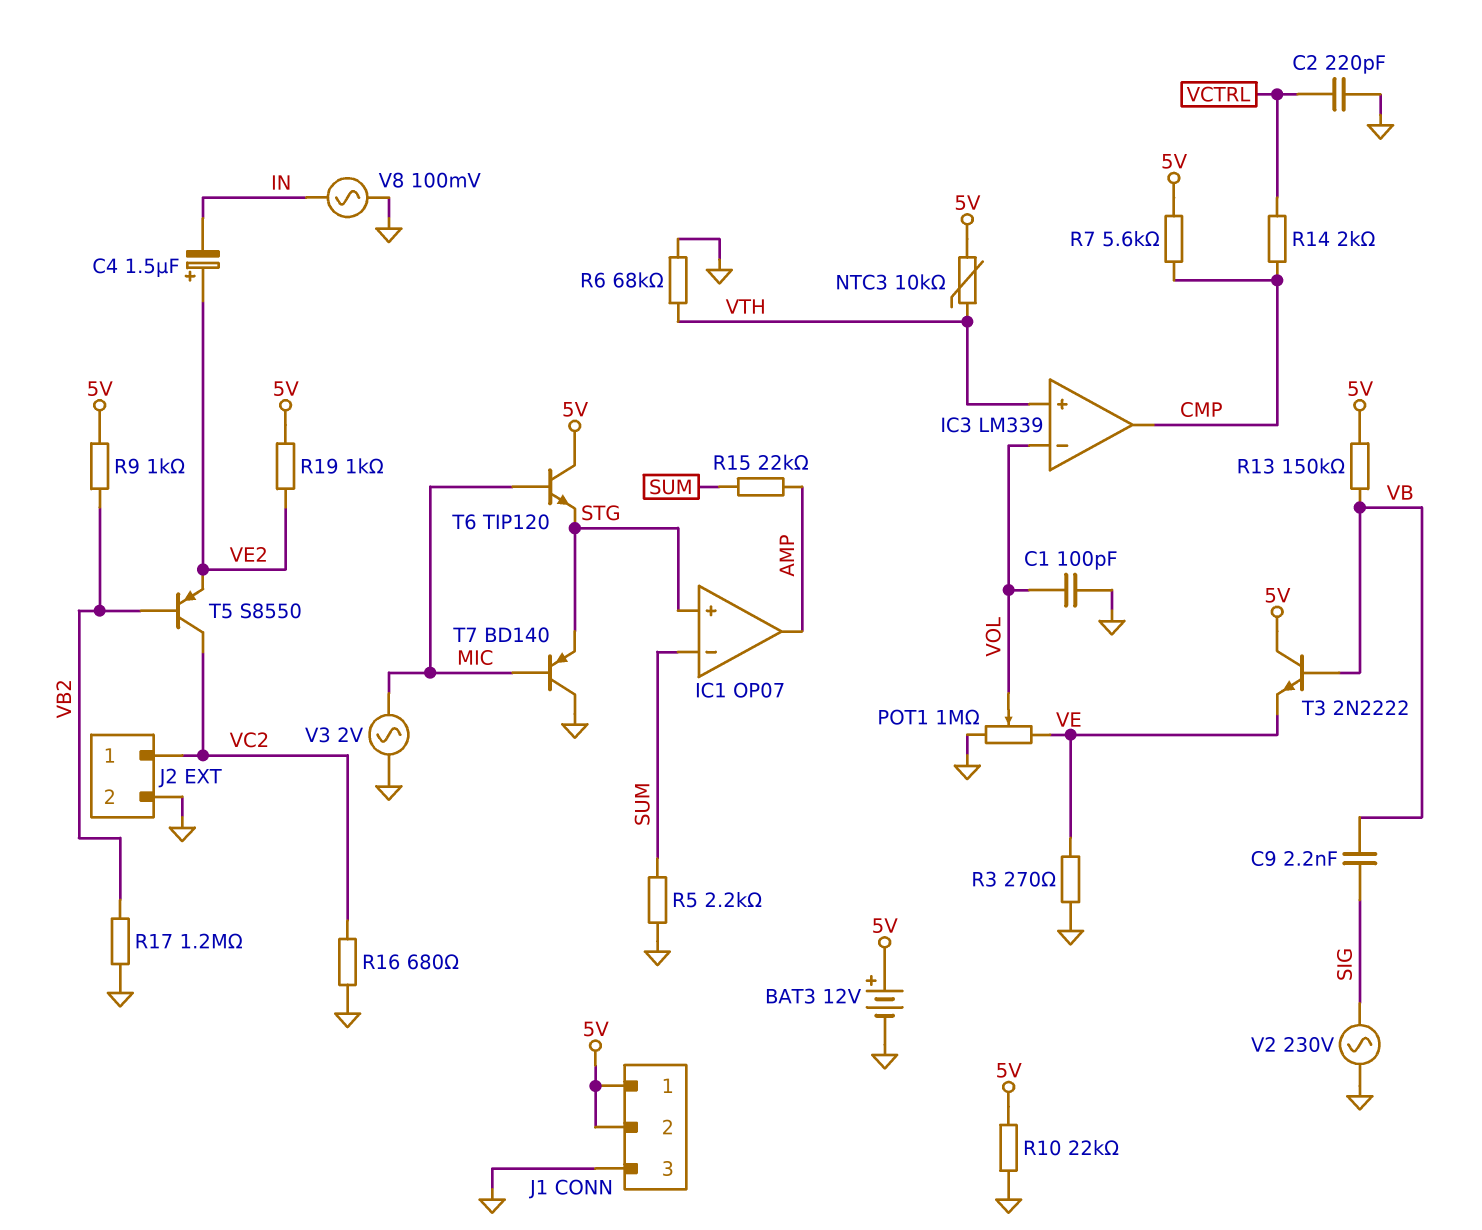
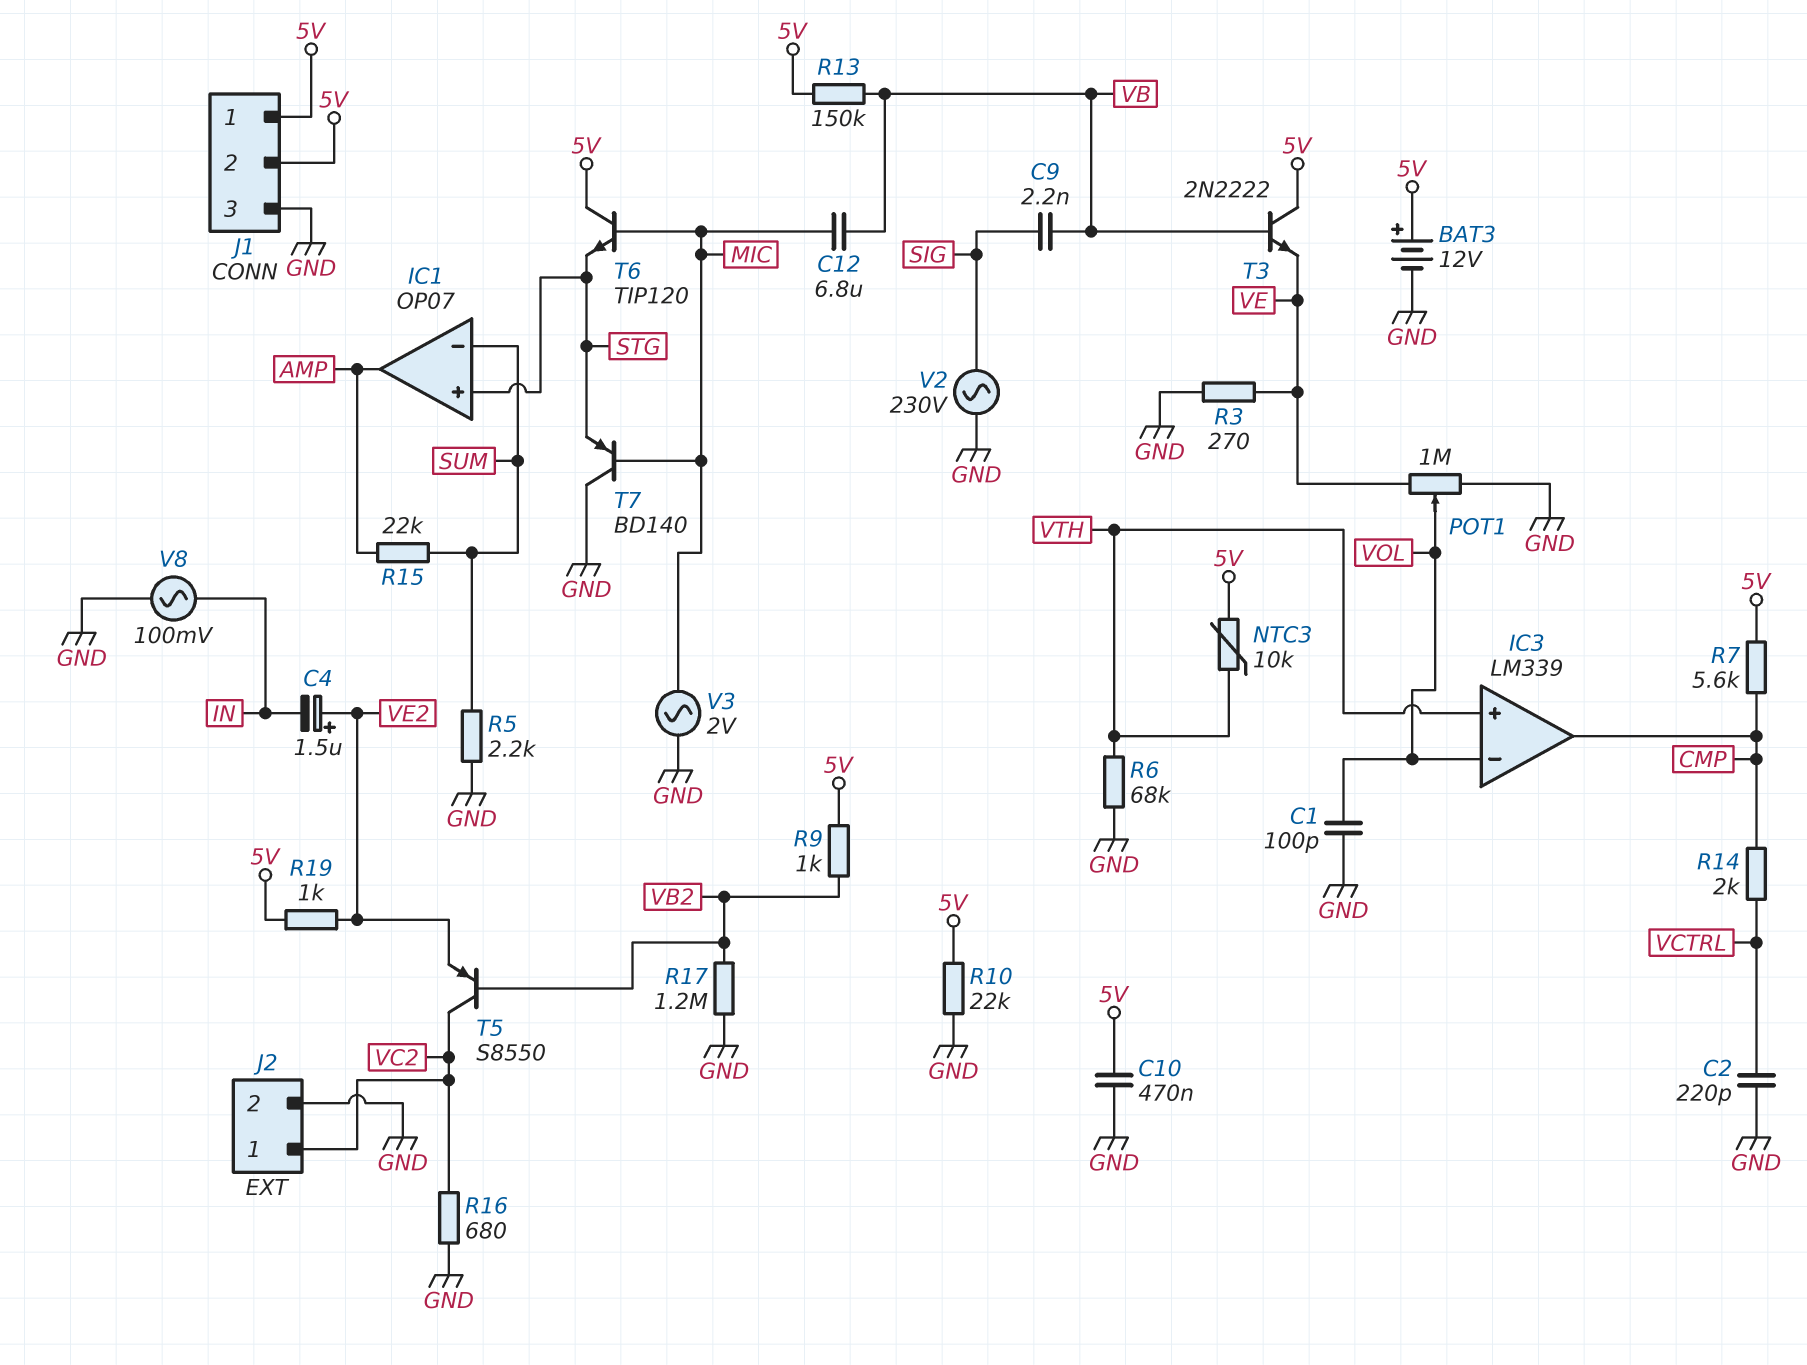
C10: none -> 470nF (5V, GND)
C12: none -> 6.8uF (MIC, VB)

